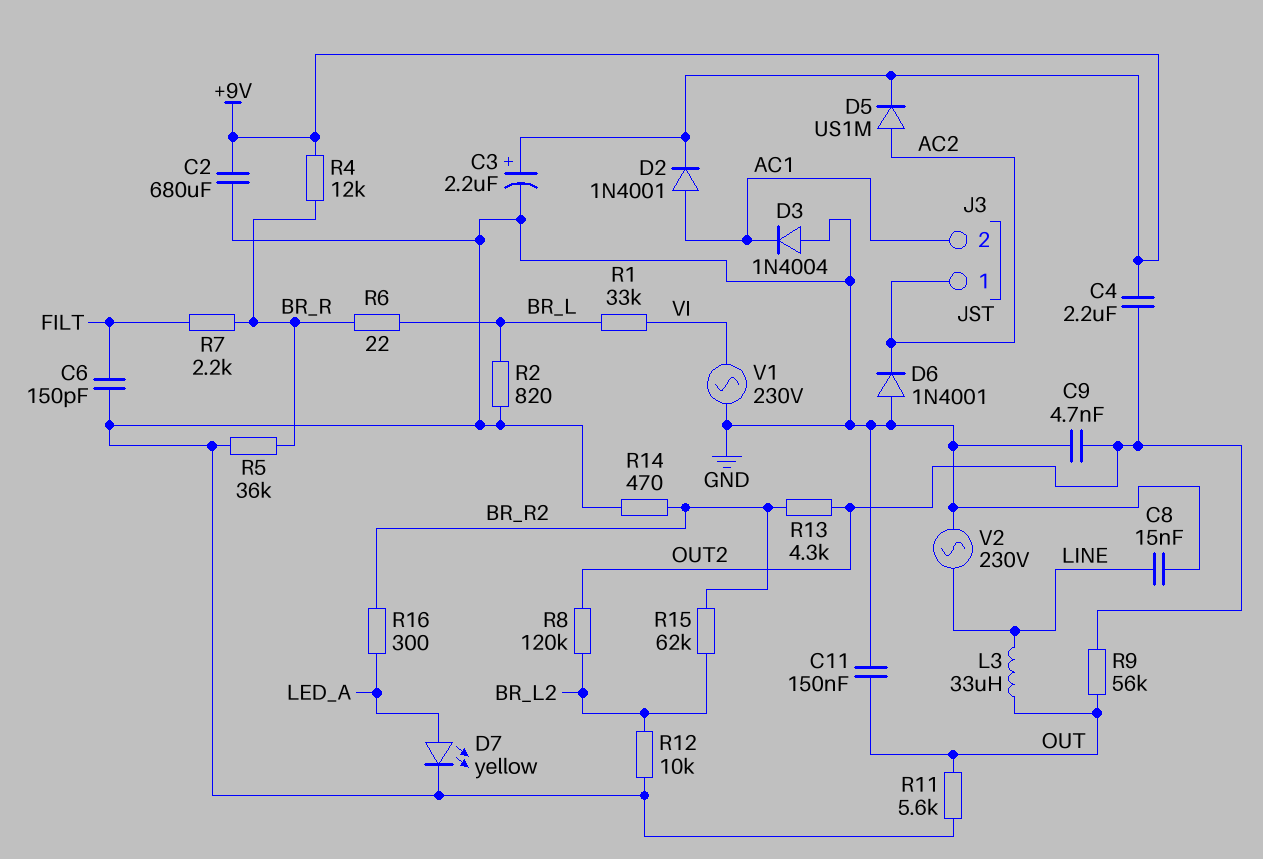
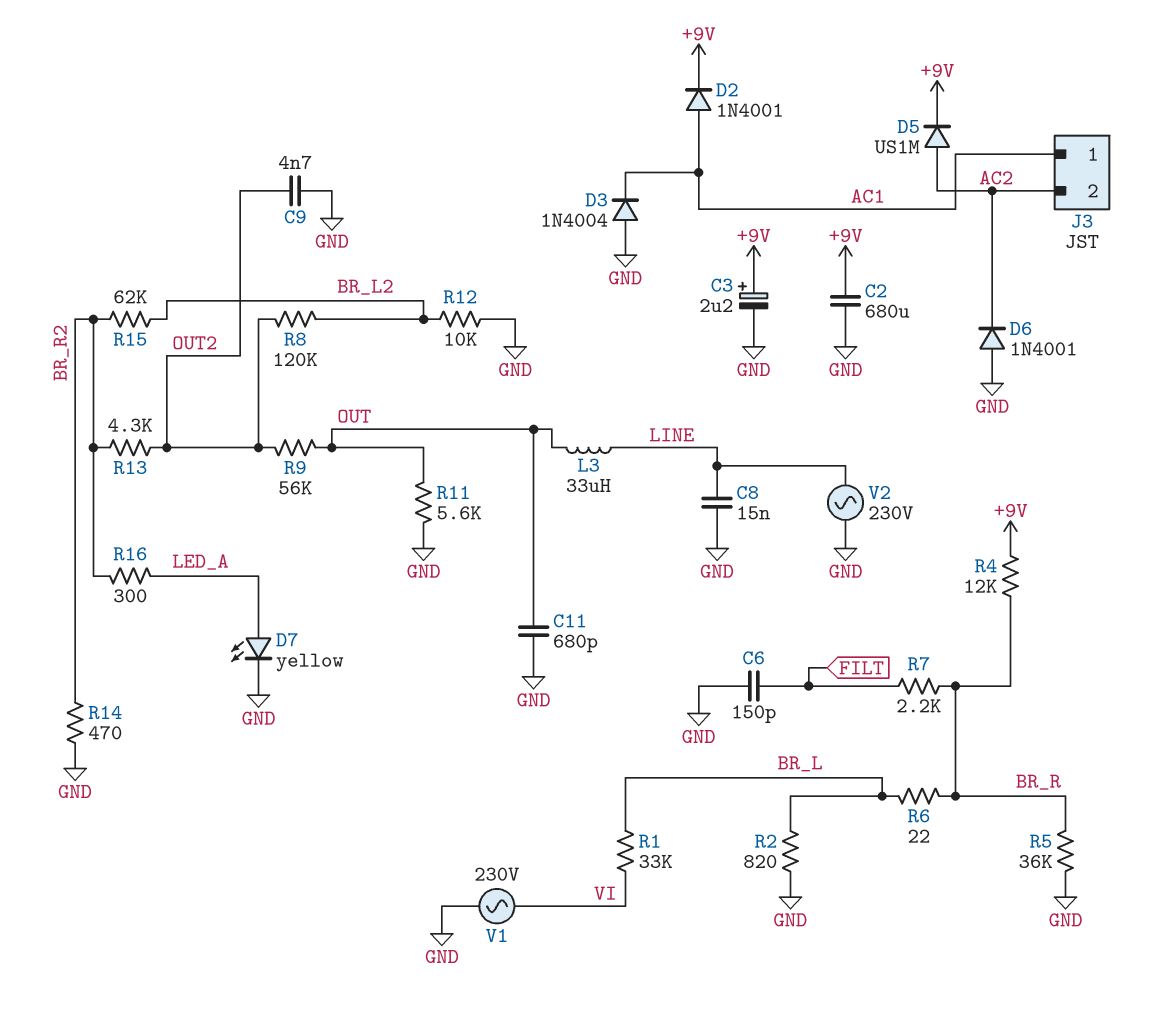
C4: 2.2uF (+9V, OUT2) -> none
C11: 150nF (GND, OUT) -> 680pF (GND, OUT)
J3 pin 1: AC2 -> AC1
J3 pin 2: AC1 -> AC2

